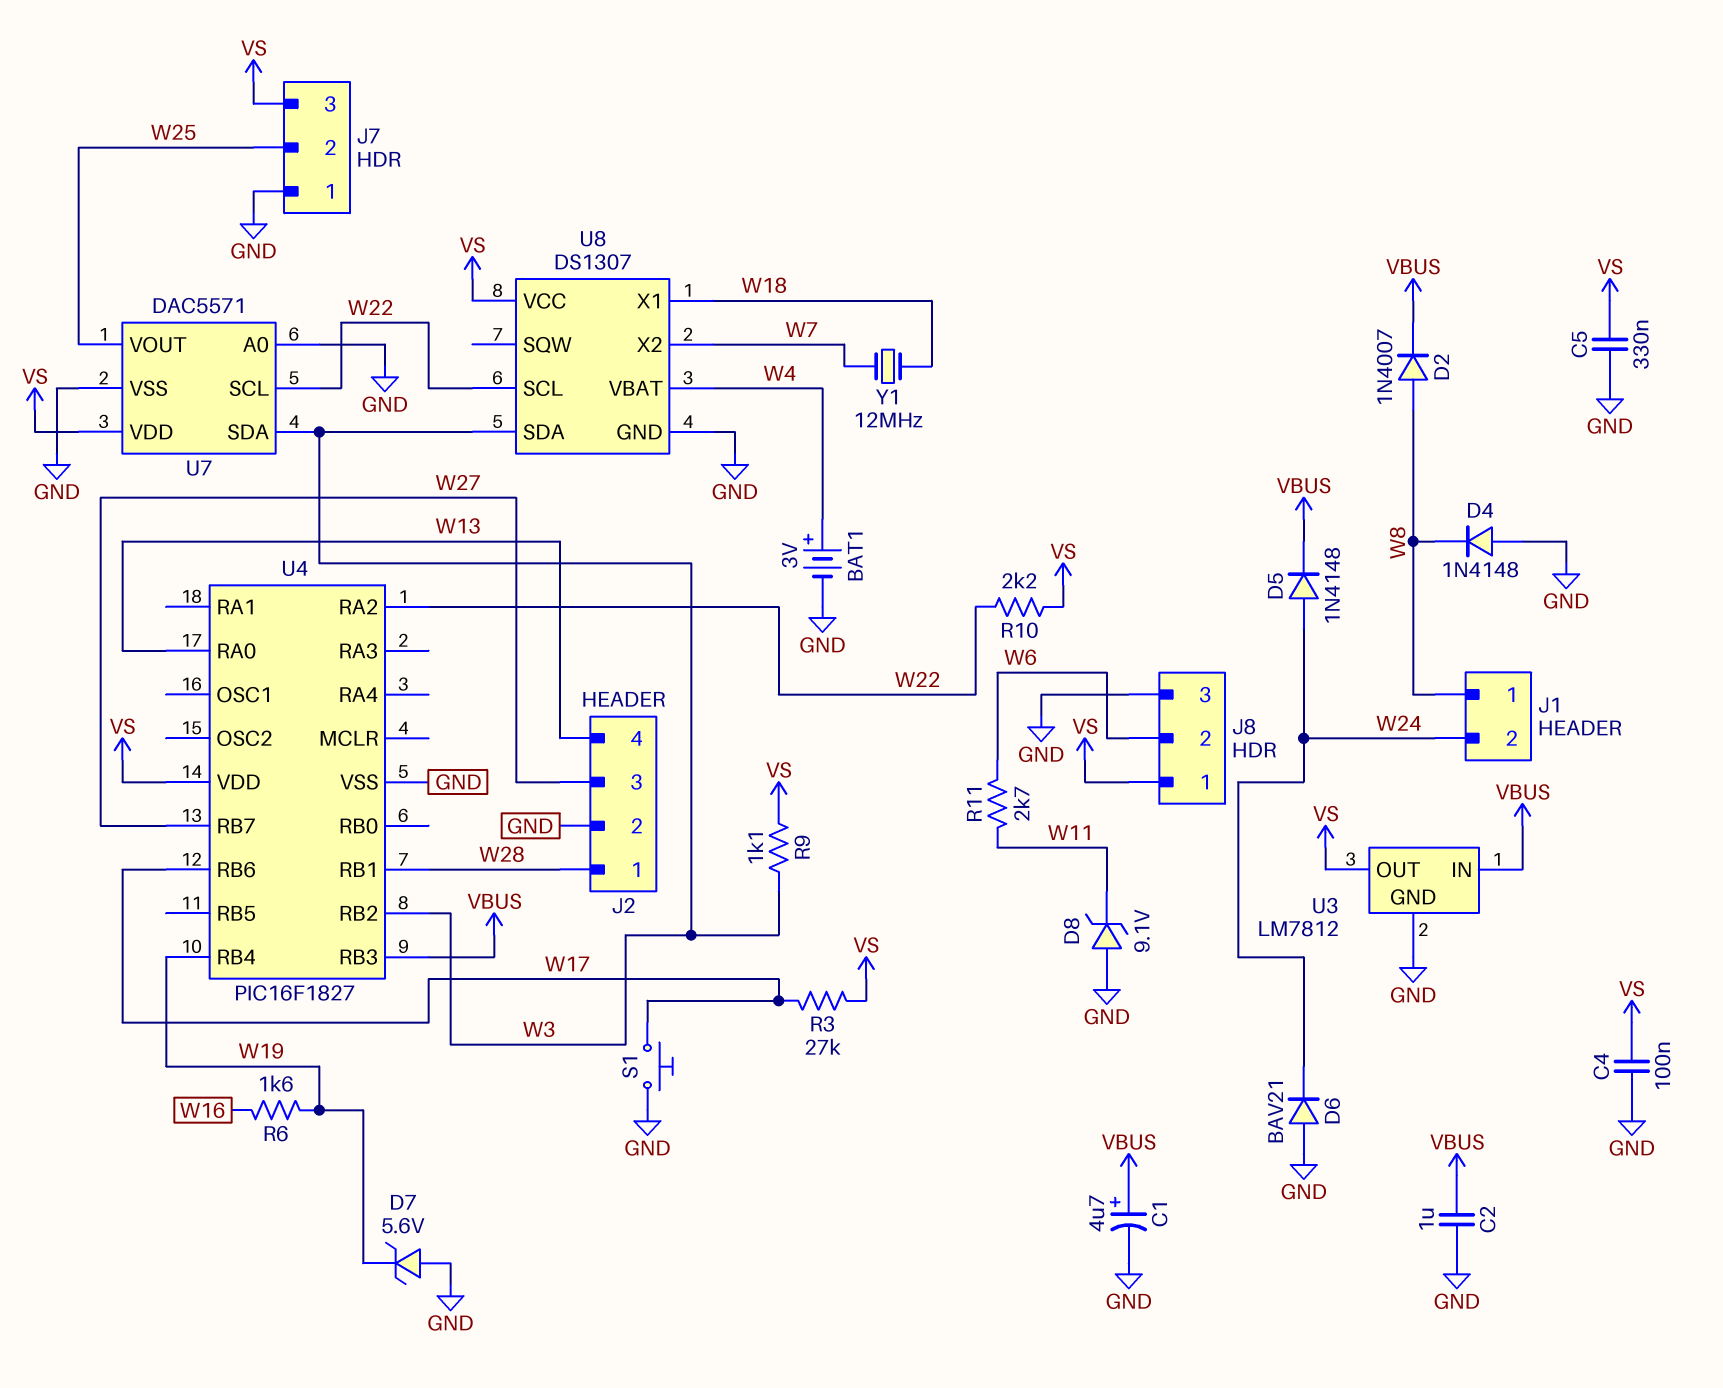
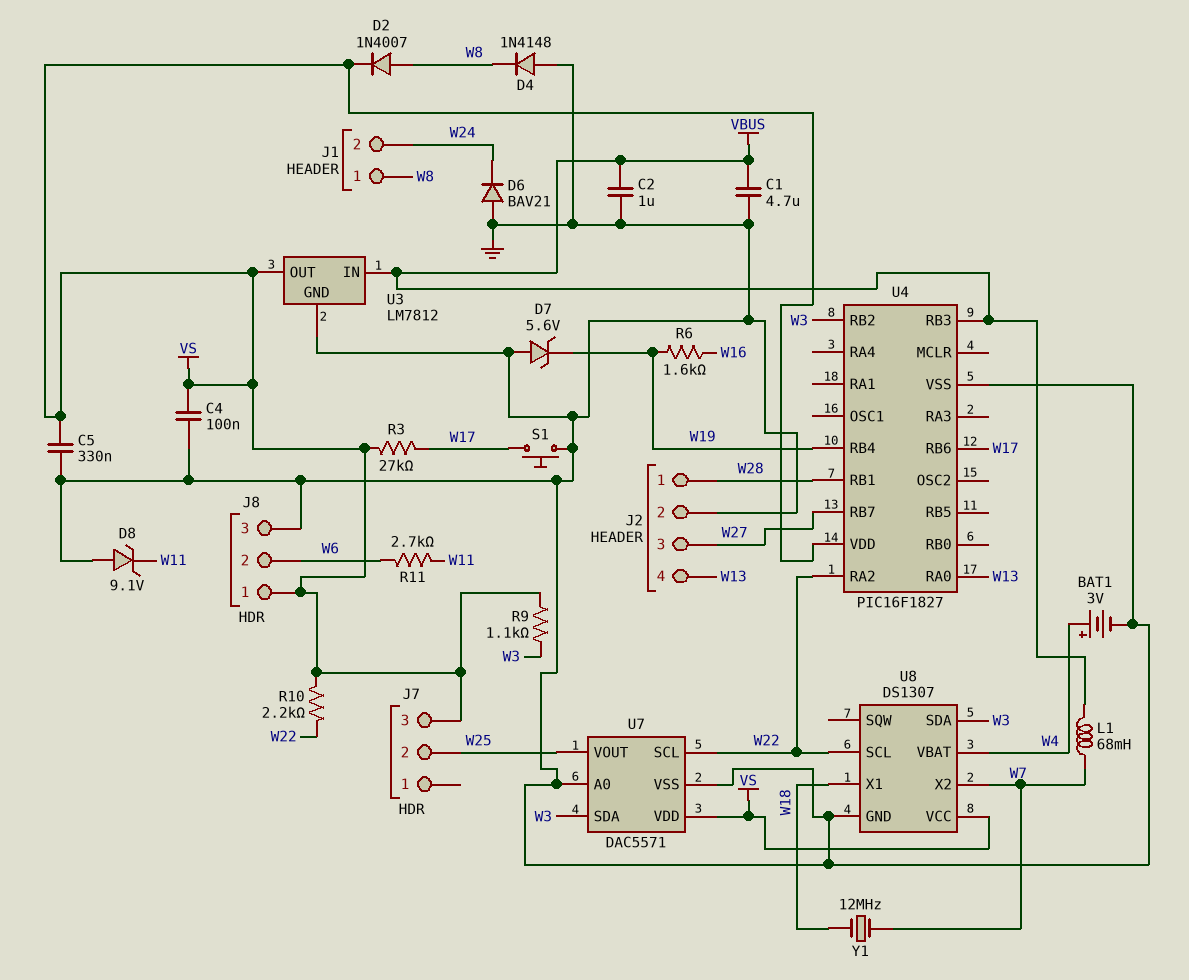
C1: 4.7uF (plus VBUS, minus GND) -> 4.7uF (GND, VBUS)
D2: diode 1N4007 (A W8, K VBUS) -> diode 1N4007 (A W8, K VS)
D5: diode 1N4148 (A W24, K VBUS) -> none
J7 pin 1: GND -> none
L1: none -> 68mH (VBUS, W7)

